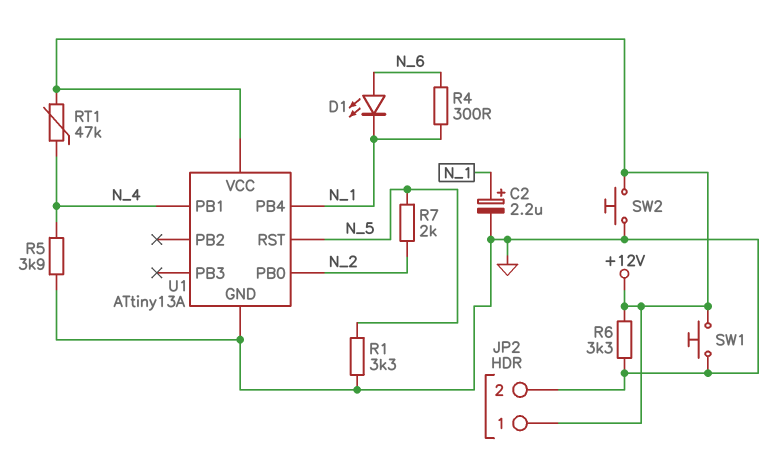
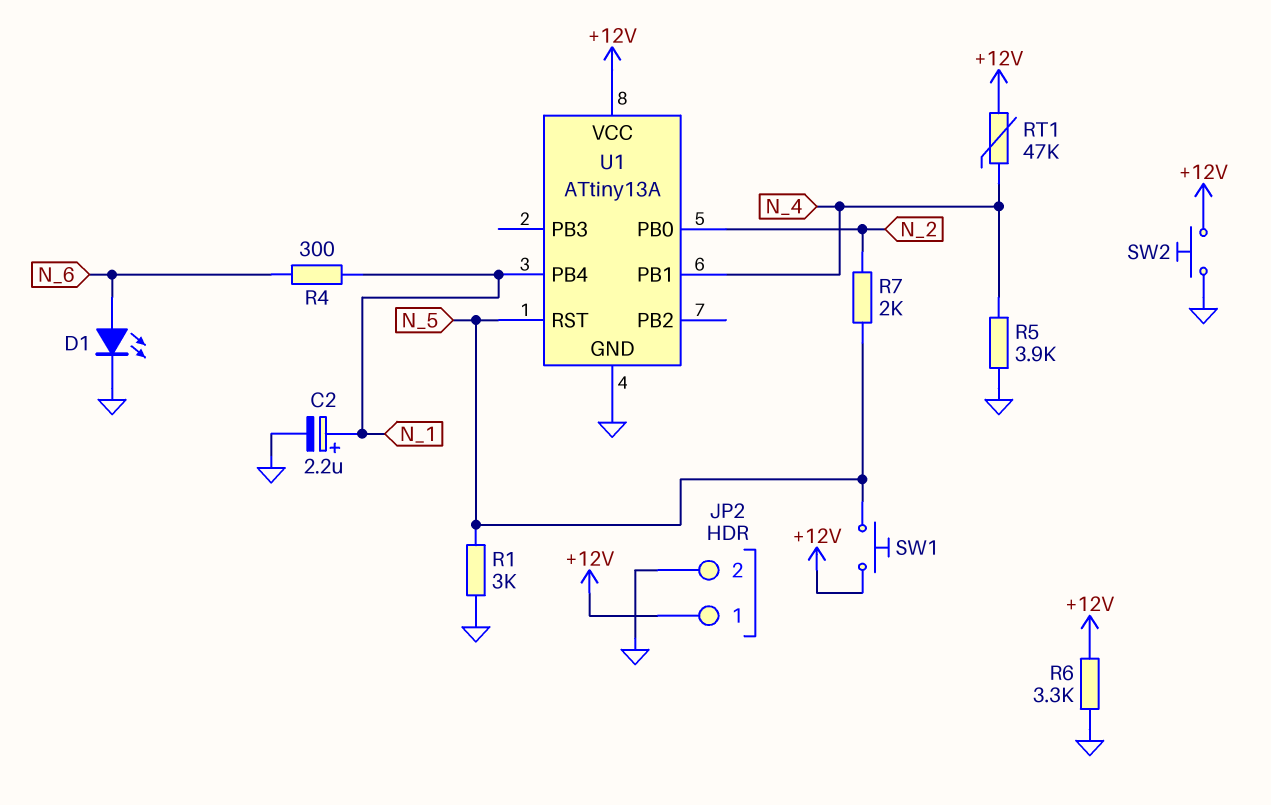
D1: LED (A N_6, K N_1) -> LED (A N_6, K GND)
R1: 3.3k (GND, N_5) -> 3k (GND, N_5)
SW1: button (+12V, GND) -> button (+12V, N_5)

